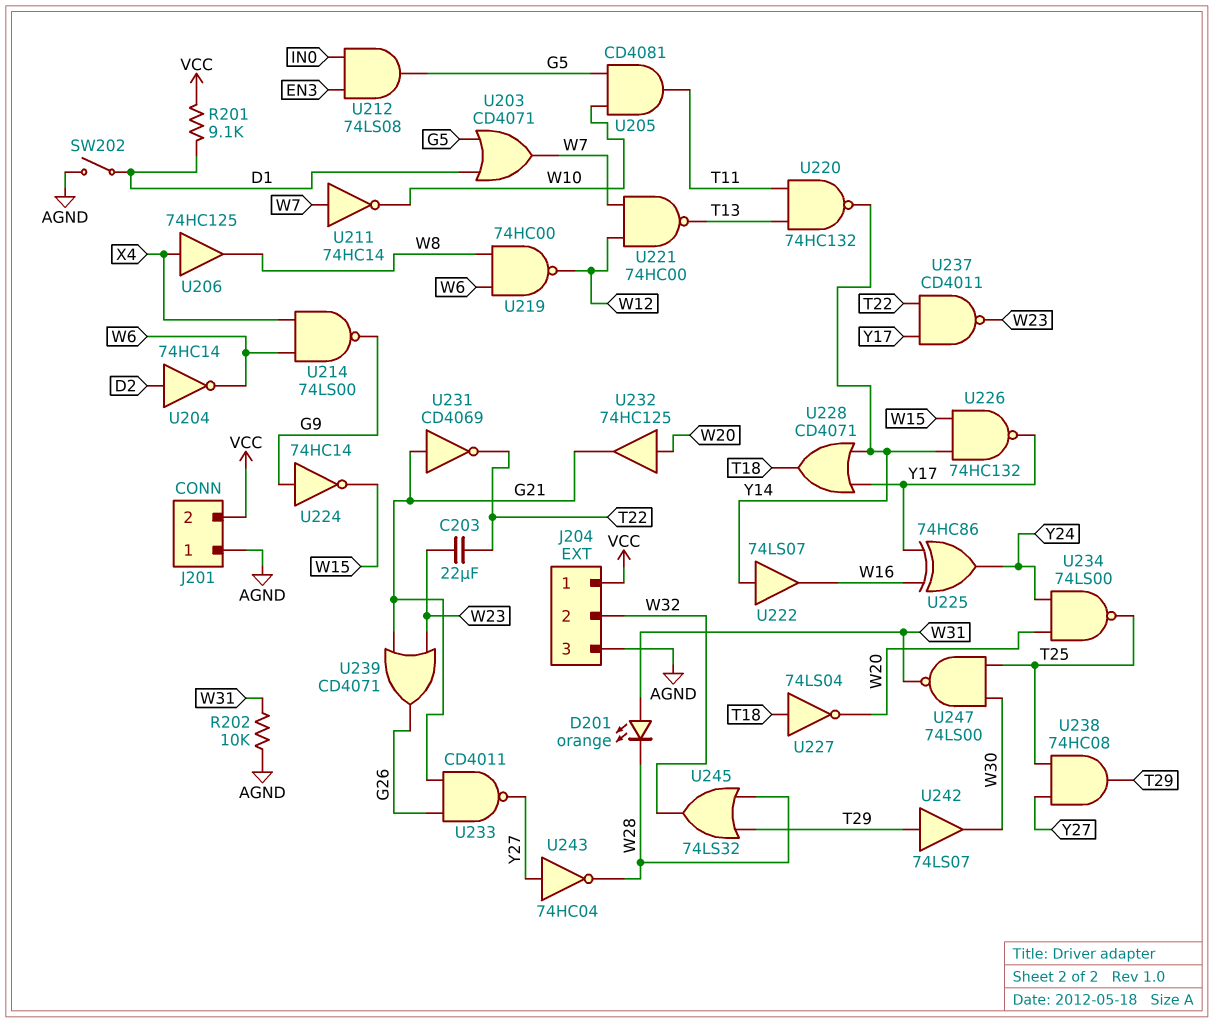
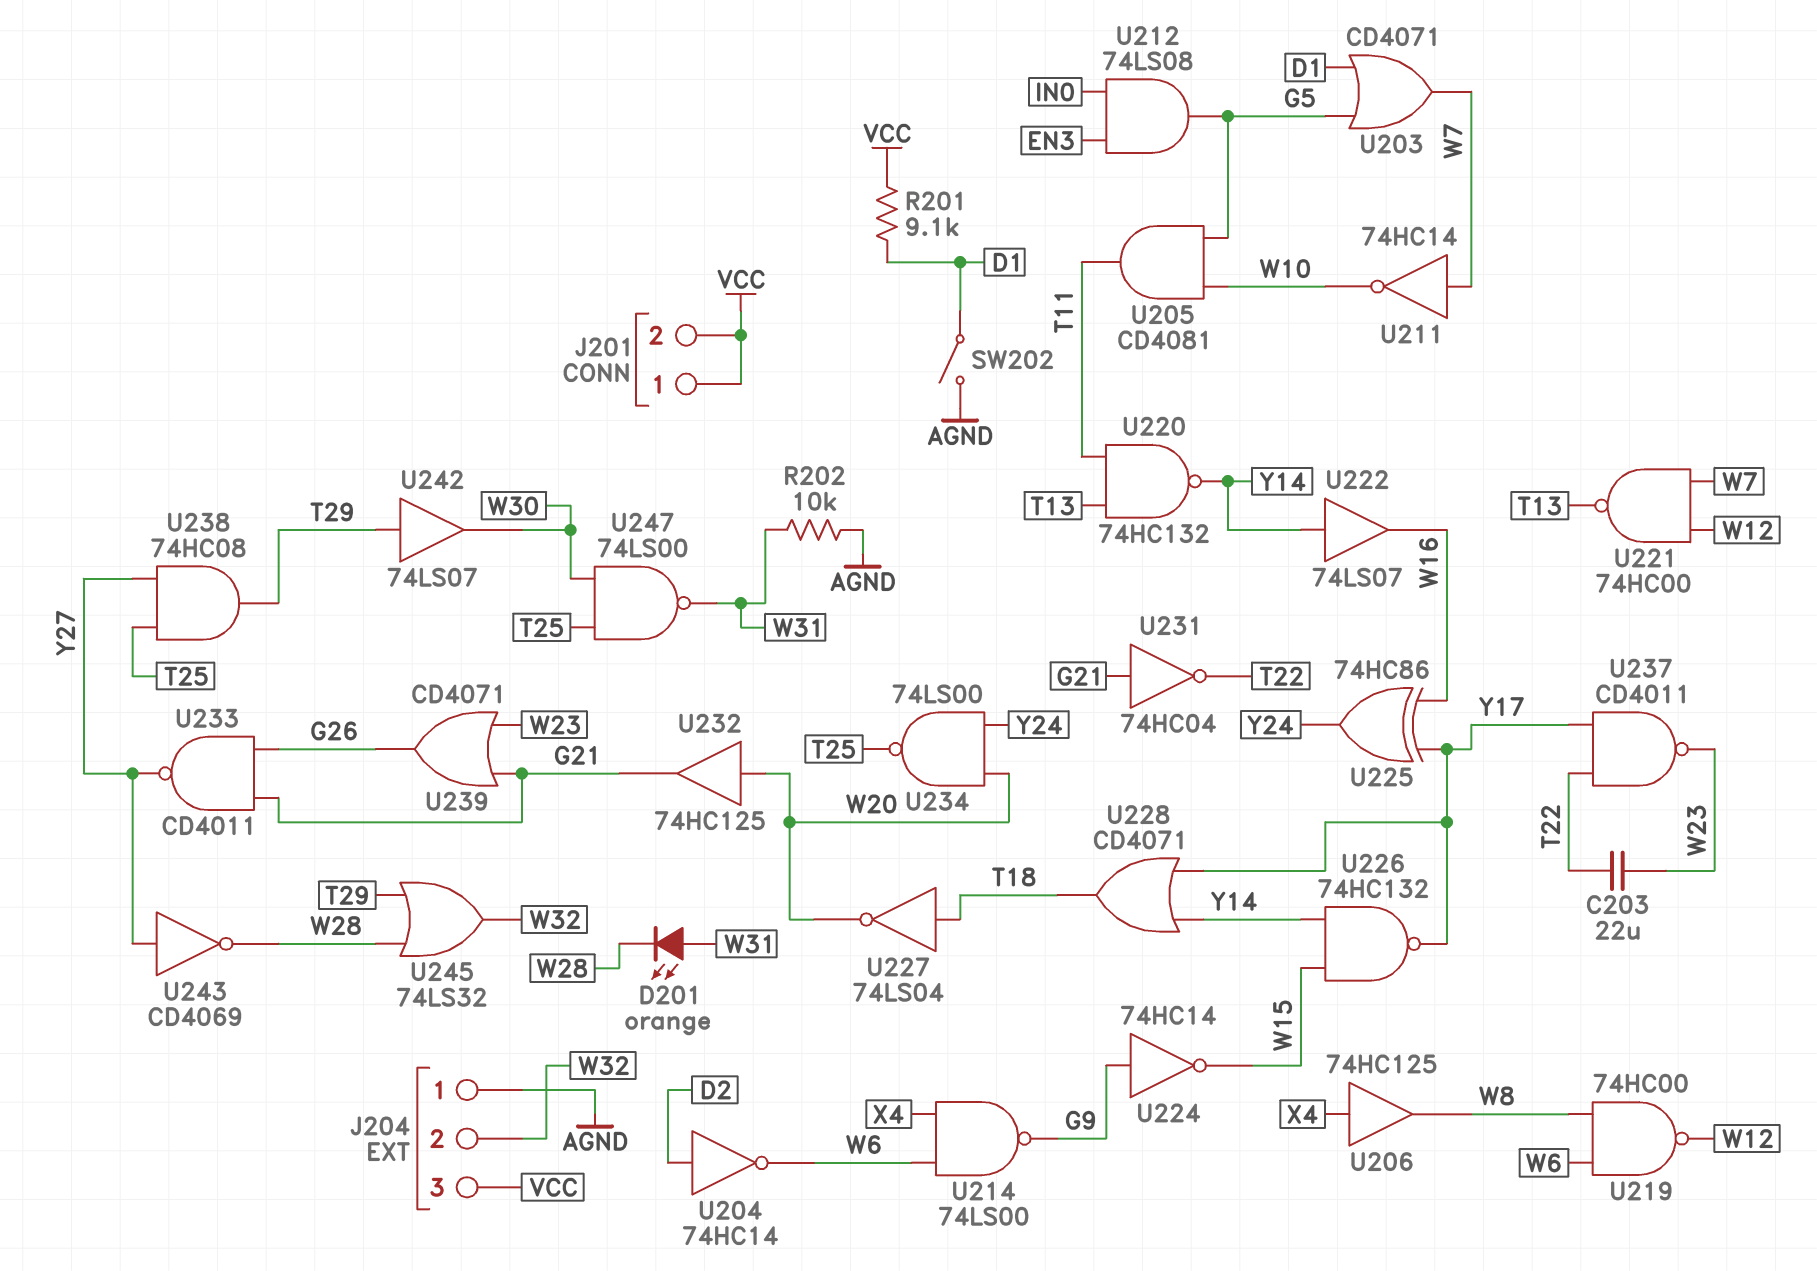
J201 pin 1: AGND -> VCC
J204 pin 1: VCC -> AGND
J204 pin 3: AGND -> VCC
U231: NOT CD4069 (in G21, out T22) -> NOT 74HC04 (in G21, out T22)
U243: NOT 74HC04 (in Y27, out W28) -> NOT CD4069 (in Y27, out W28)

